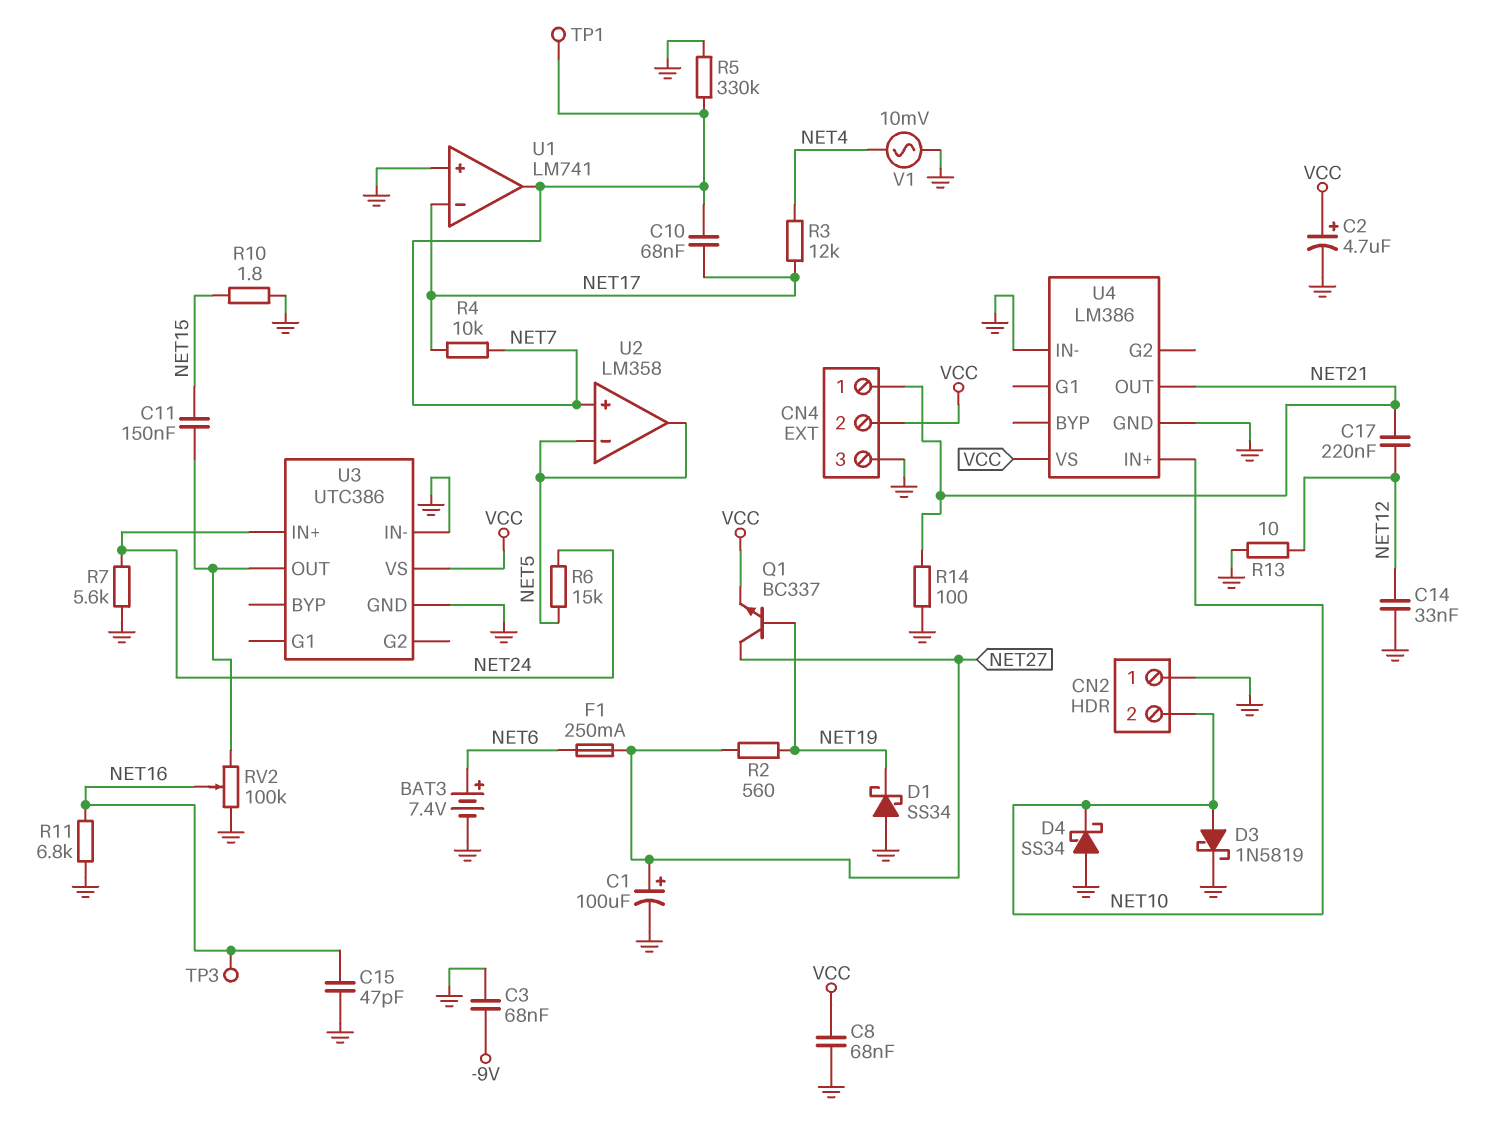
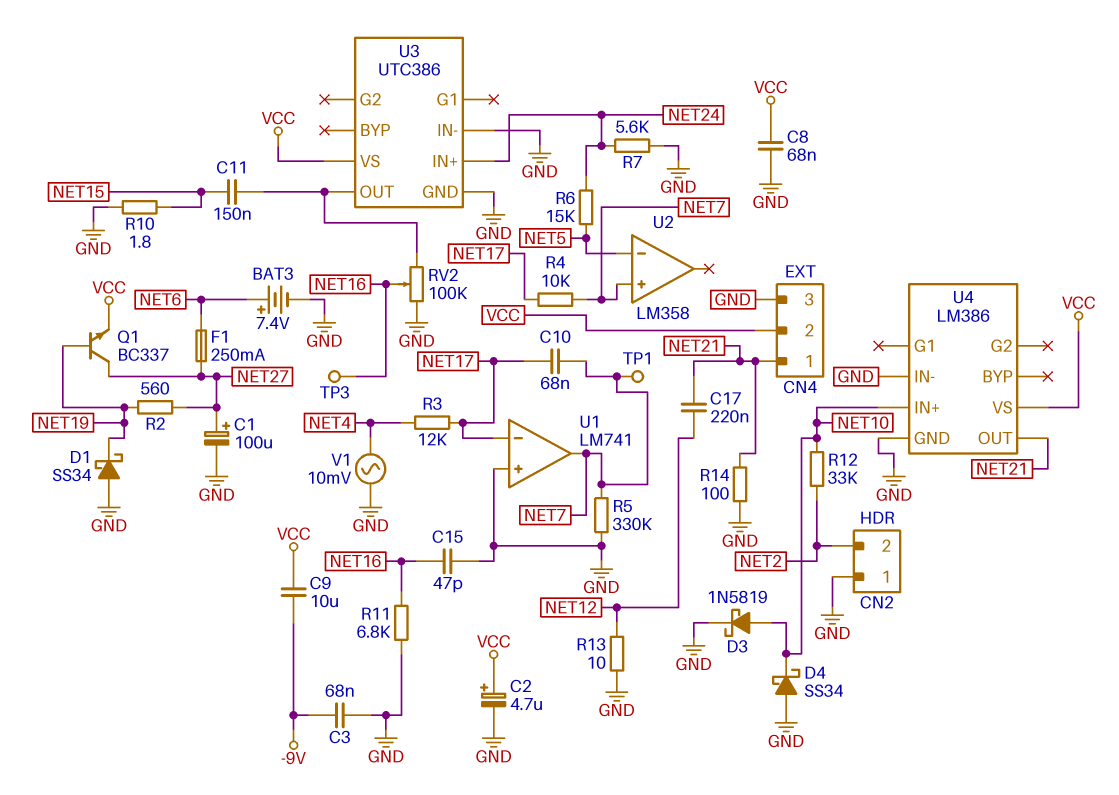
C9: none -> 10uF (-9V, VCC)
C14: 33nF (GND, NET12) -> none
CN2 pin 2: NET10 -> NET2
R12: none -> 33k (NET2, NET10)
U2 pin out: NET5 -> none

